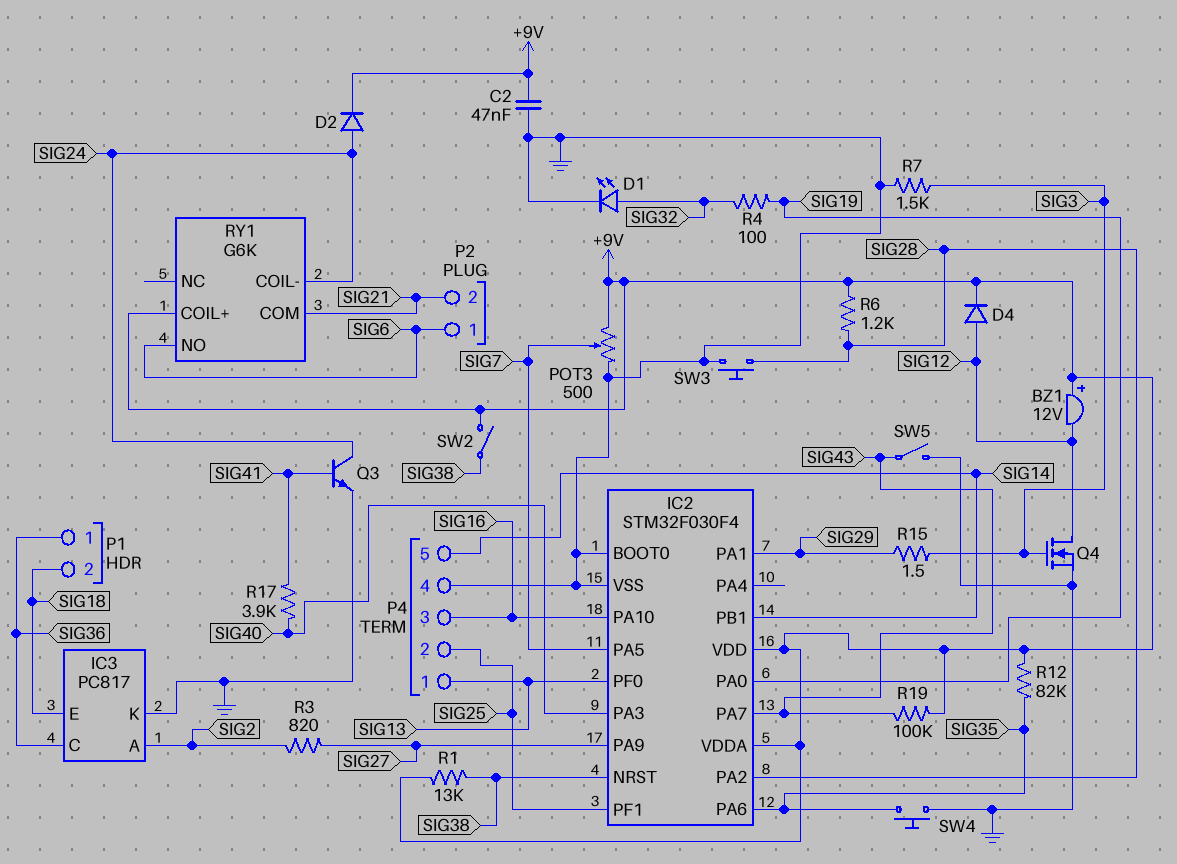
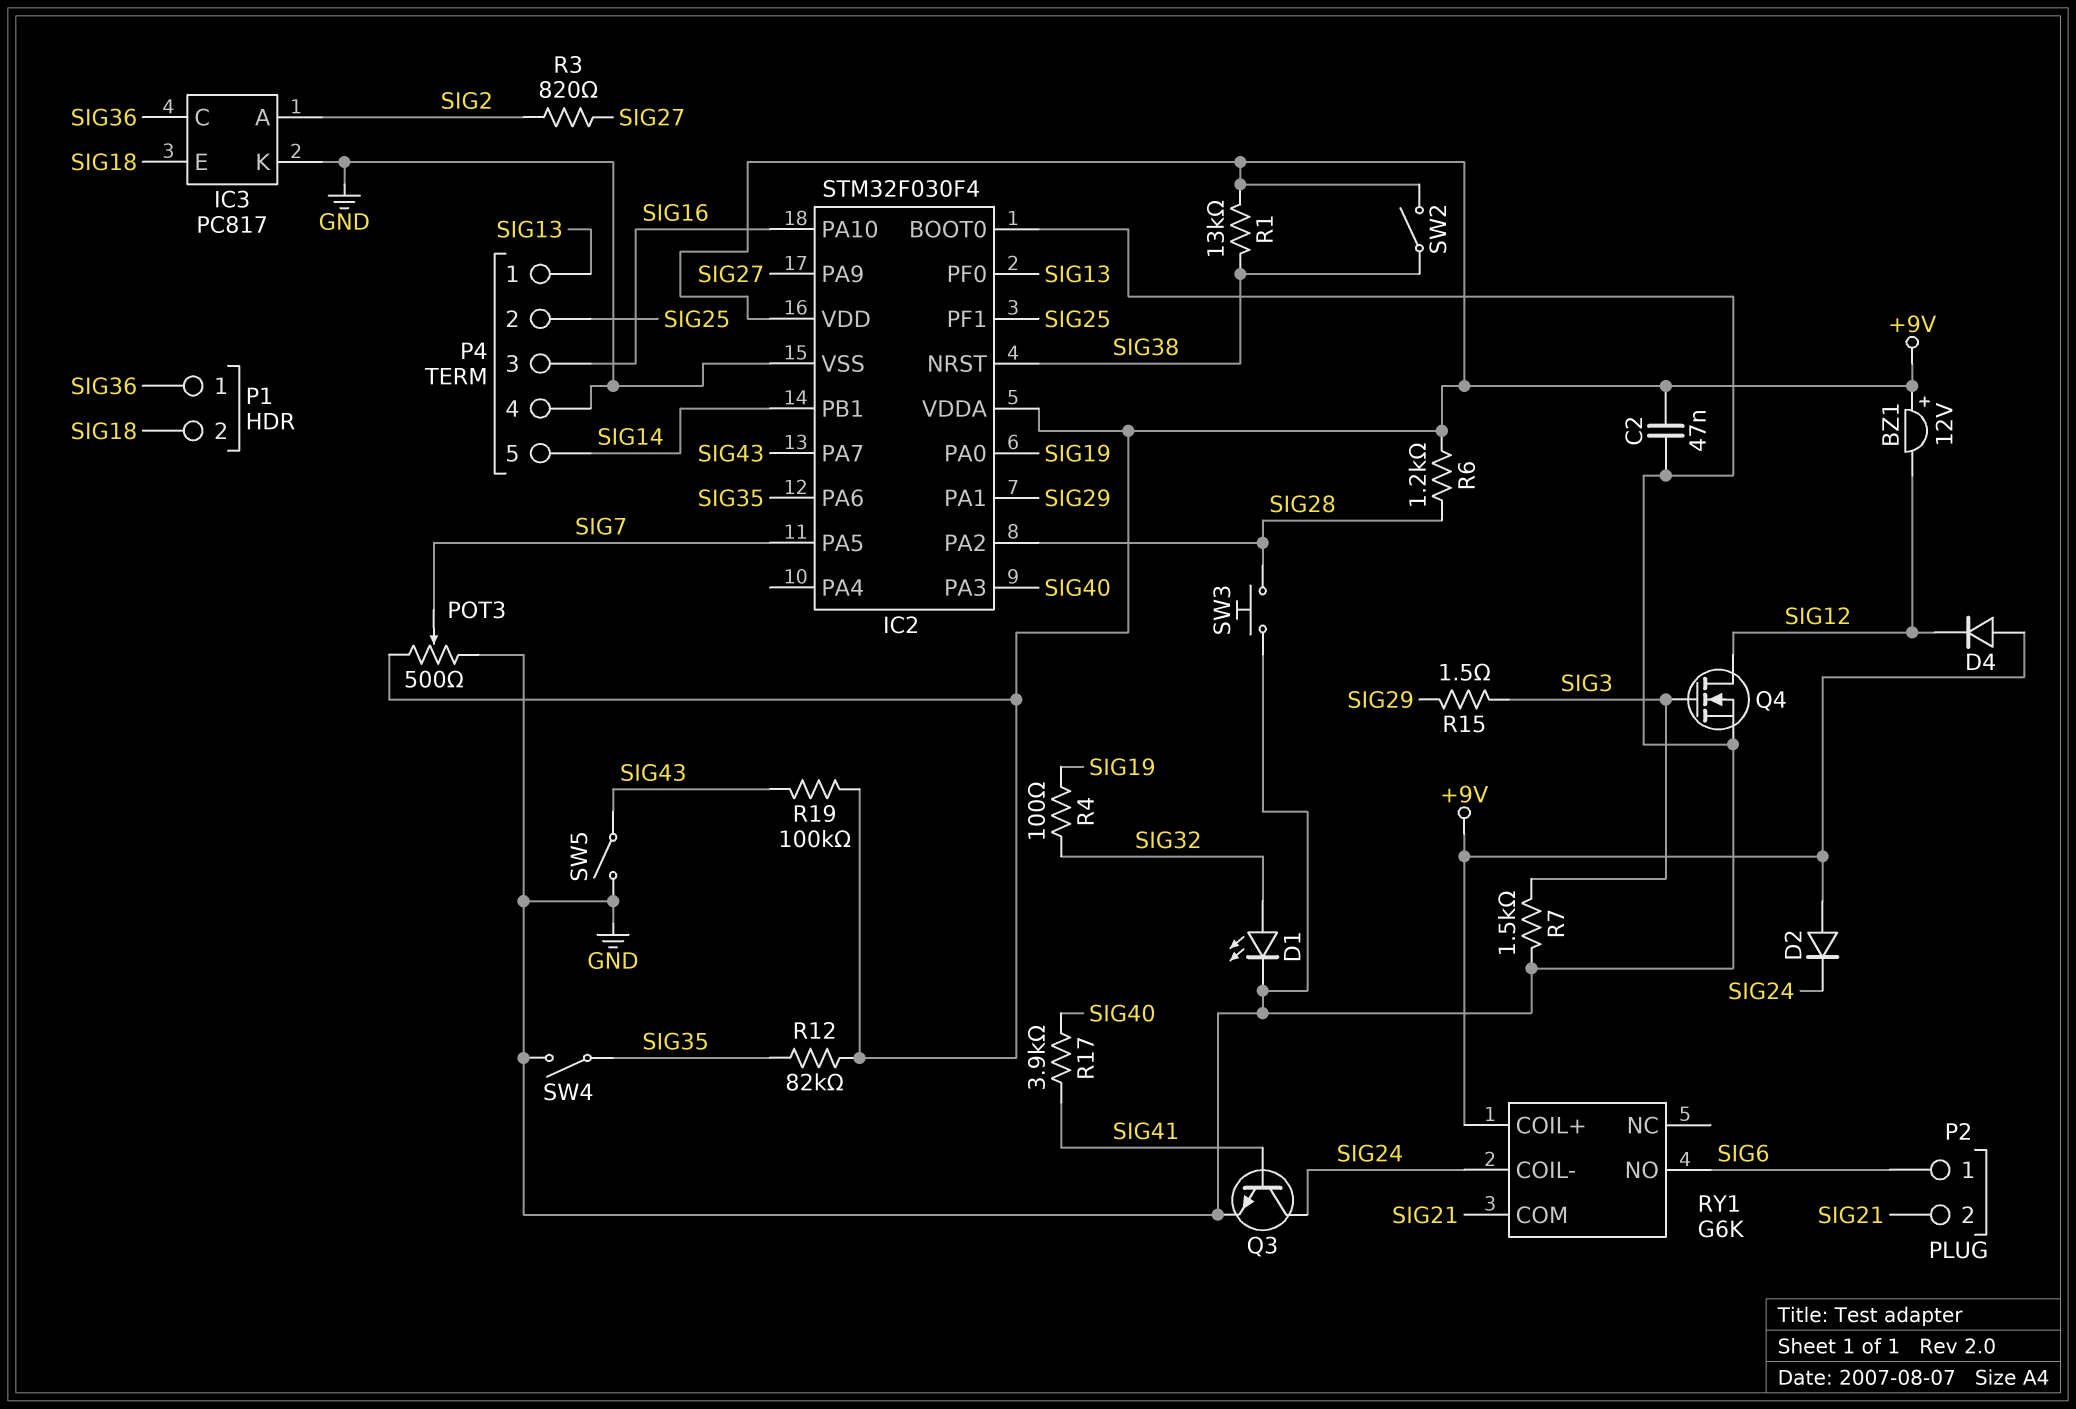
D2: diode (A SIG24, K +9V) -> diode (A +9V, K SIG24)
D4: diode (A SIG12, K +9V) -> diode (A +9V, K SIG12)
SW4: button (GND, SIG35) -> switch (GND, SIG35)

